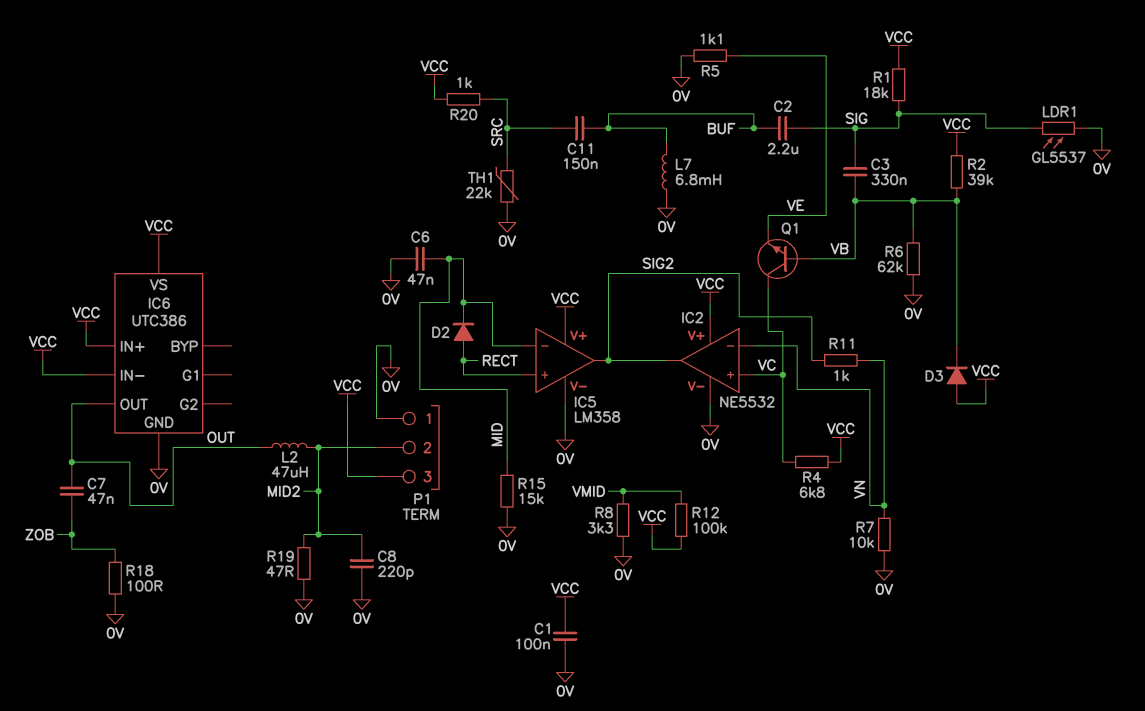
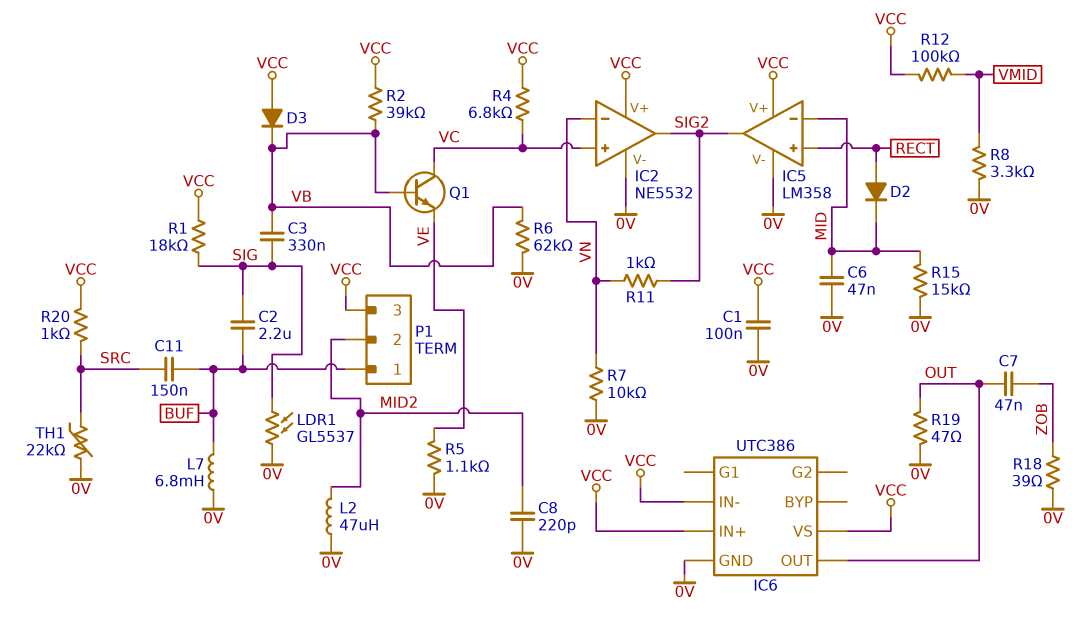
L2: 47uH (MID2, OUT) -> 47uH (0V, MID2)
P1 pin 1: 0V -> BUF
R18: 100 (0V, ZOB) -> 39 (0V, ZOB)
R19: 47 (0V, MID2) -> 47 (0V, OUT)

